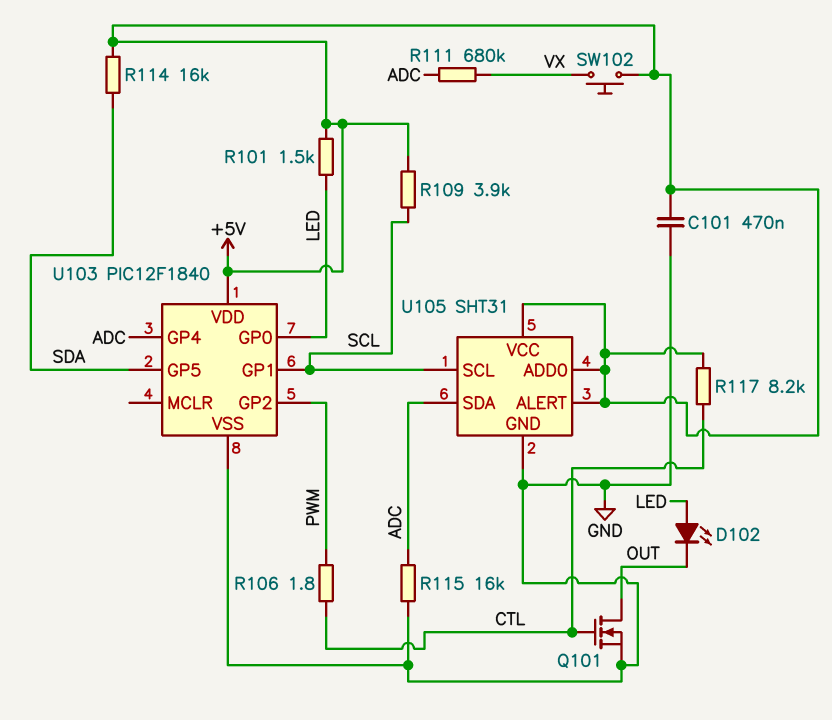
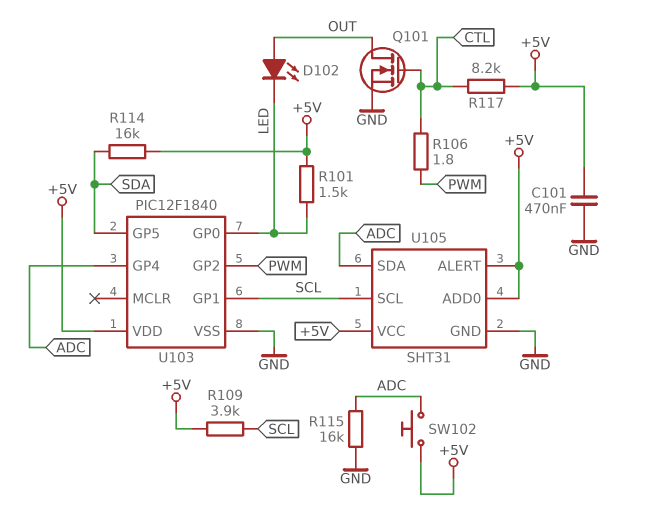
D102: LED (A LED, K OUT) -> LED (A OUT, K LED)
R111: 680k (ADC, VX) -> none
SW102: button (+5V, VX) -> button (+5V, ADC)

